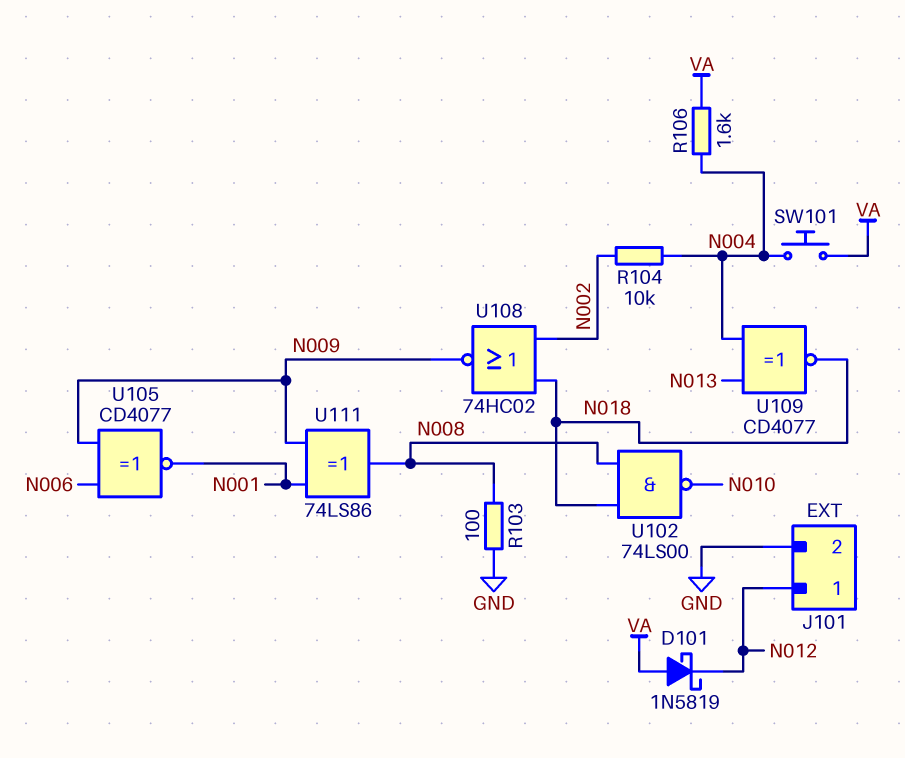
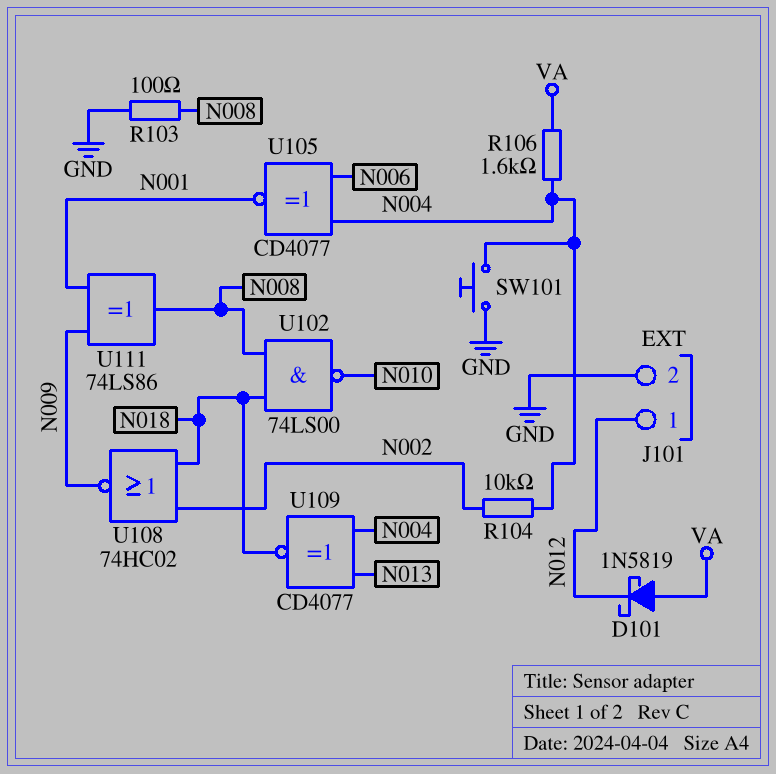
SW101: button (N004, VA) -> button (GND, N004)
U105: XNOR CD4077 (in N006, in N009, out N001) -> XNOR CD4077 (in N004, in N006, out N001)

